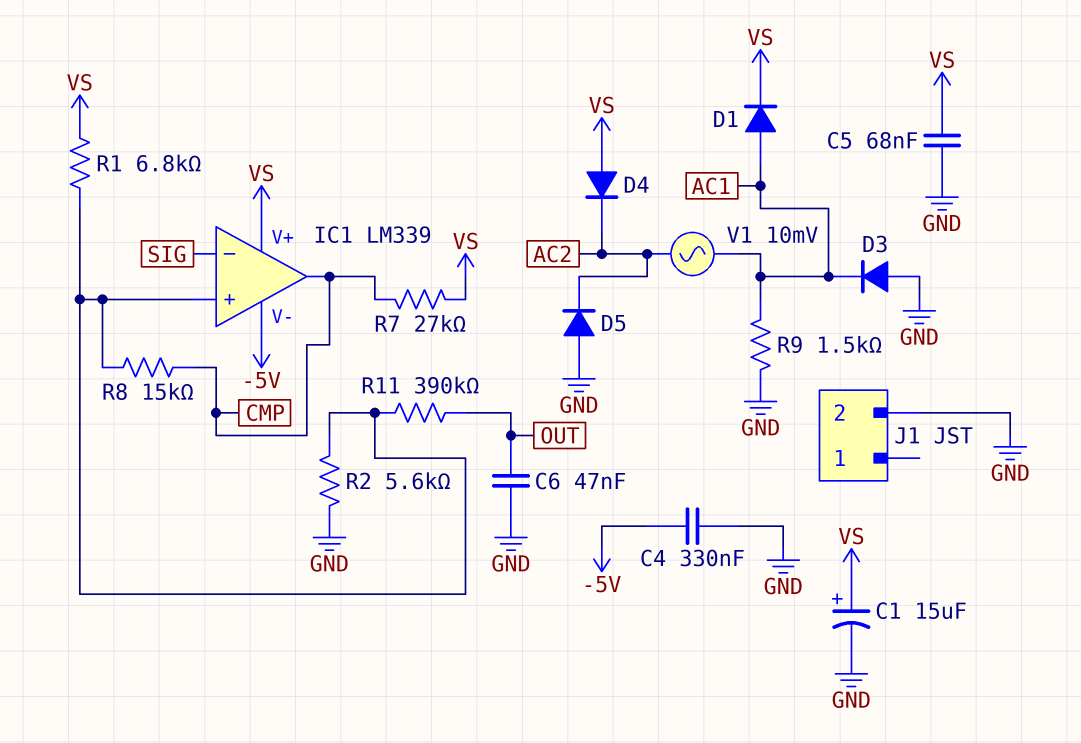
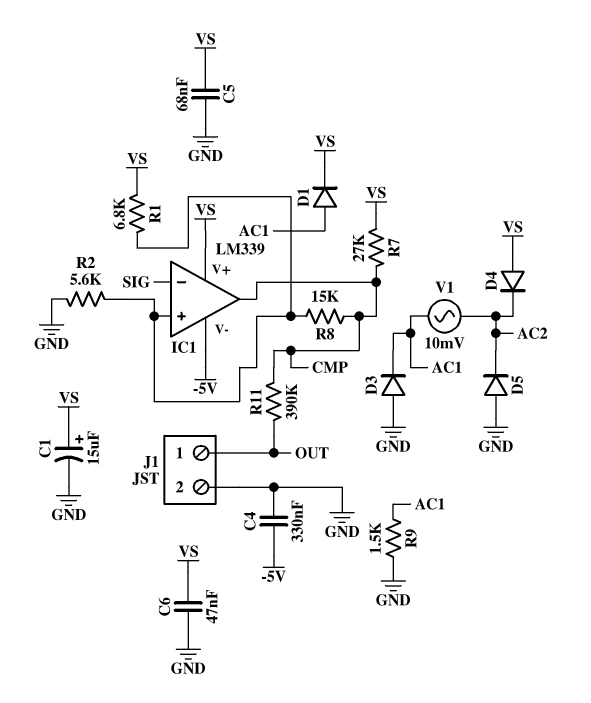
C6: 47nF (GND, OUT) -> 47nF (GND, VS)
J1 pin 1: none -> OUT
R11: 390k (IC1/in+, OUT) -> 390k (CMP, OUT)

